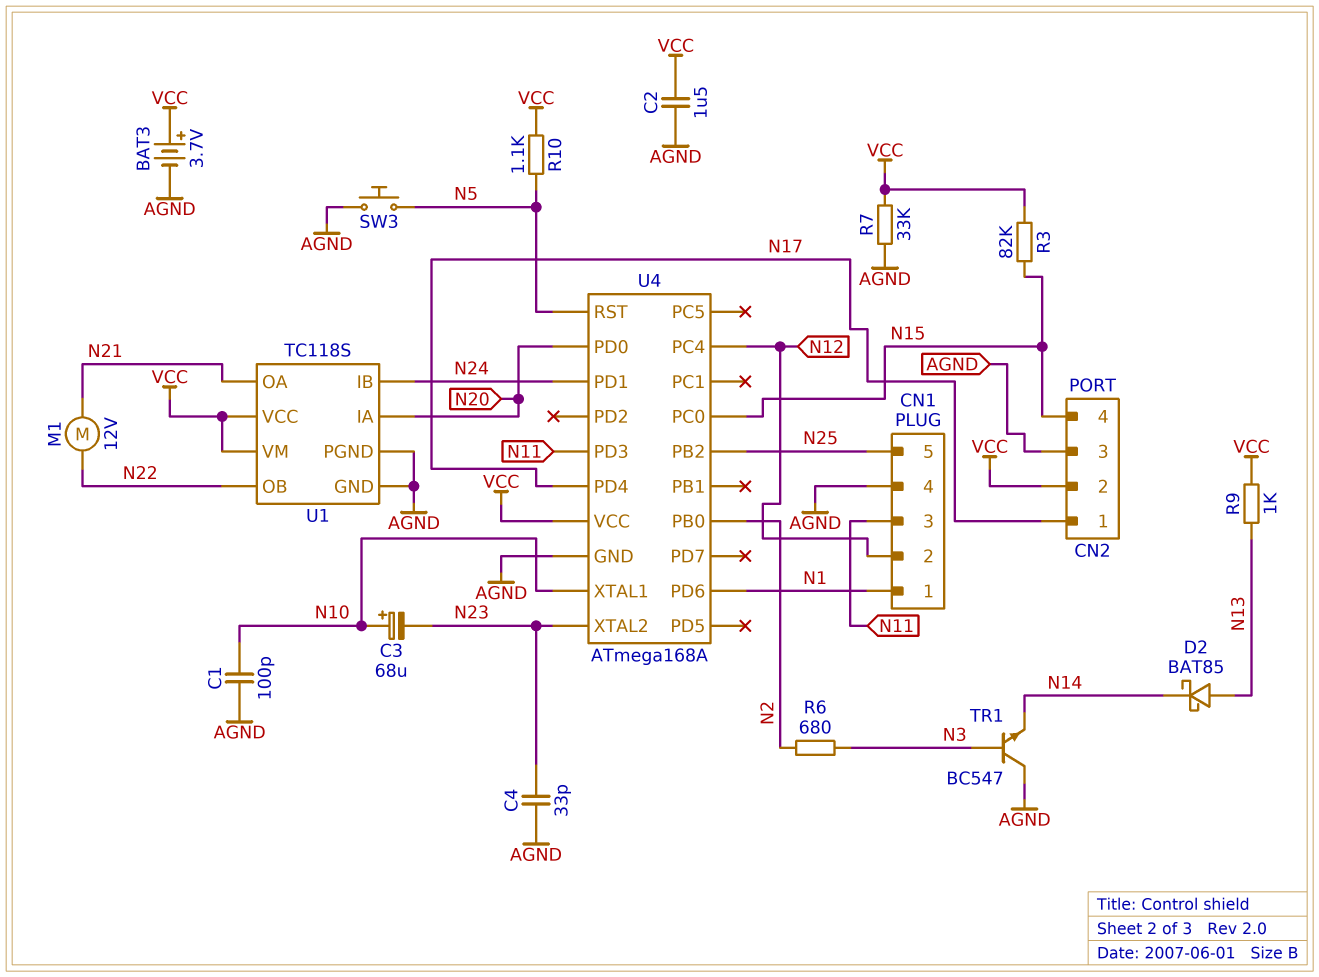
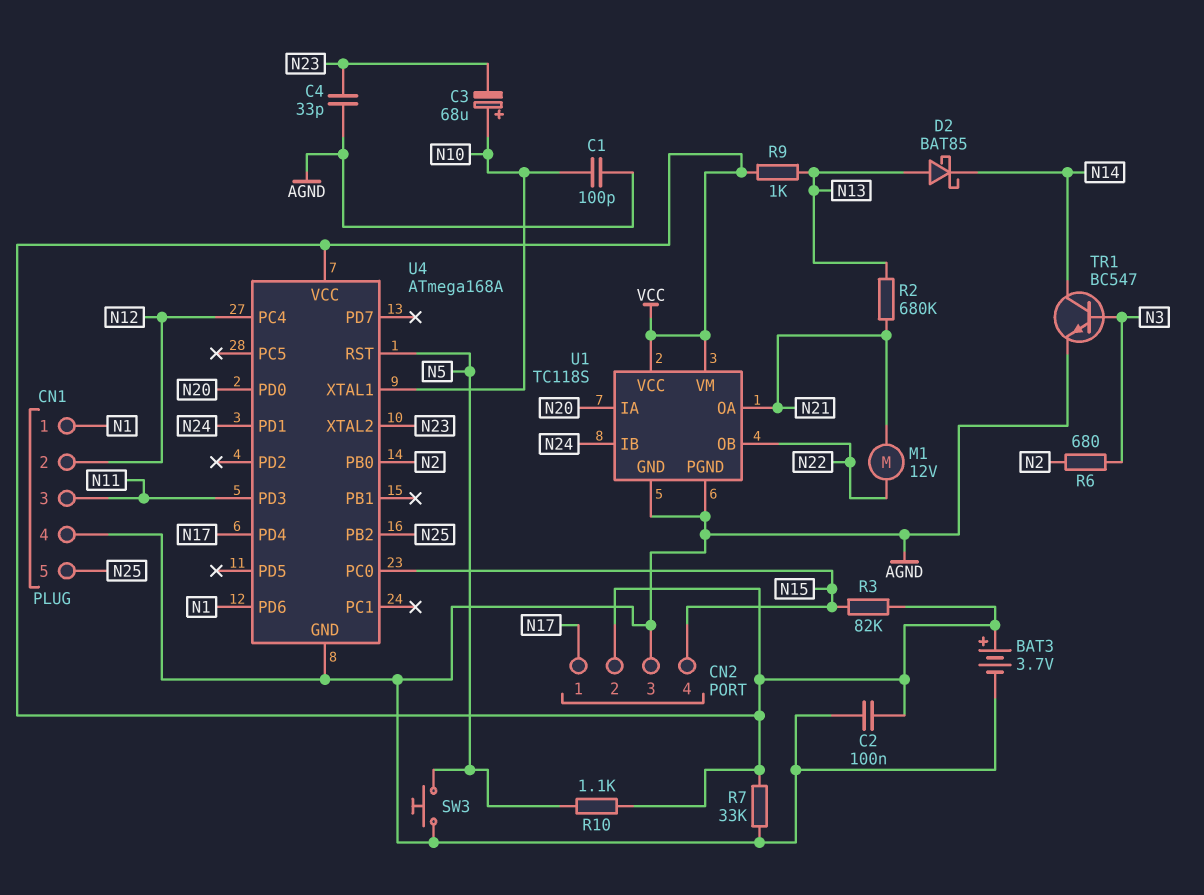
C2: 1.5uF (AGND, VCC) -> 100nF (AGND, VCC)
R2: none -> 680k (N13, N21)
TR1: NPN BC547 (B N3, C AGND, E N14) -> NPN BC547 (B N3, C N14, E AGND)

